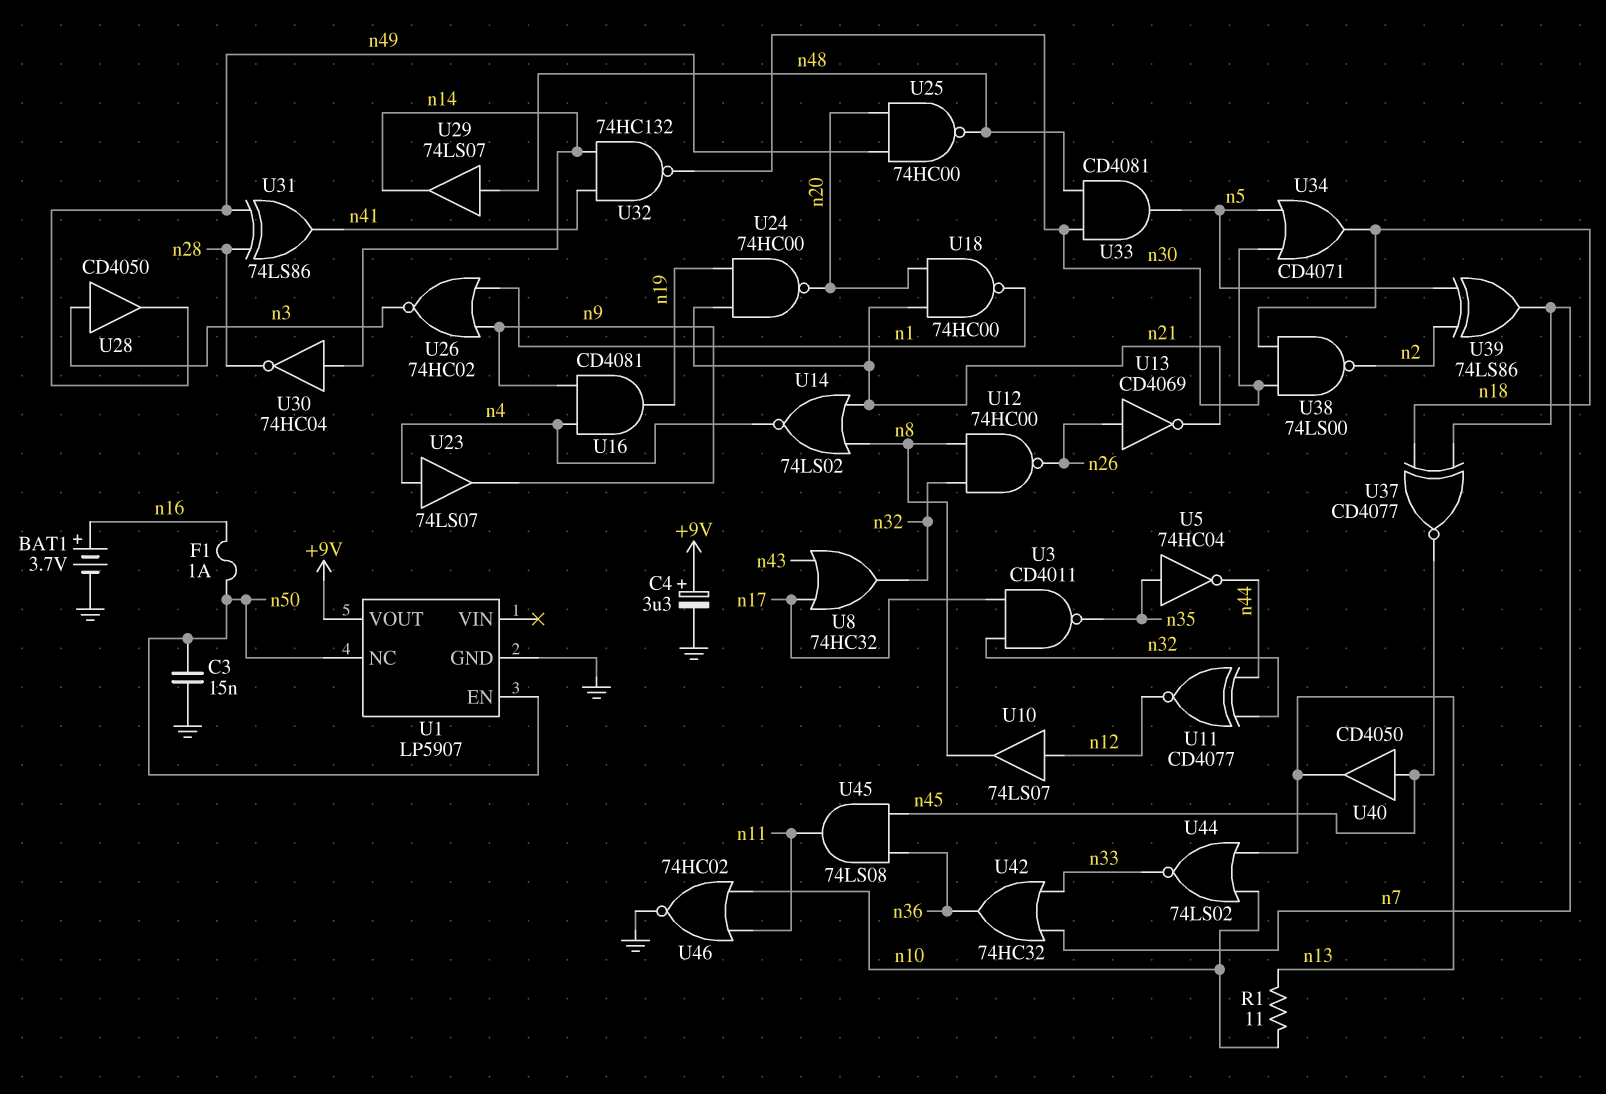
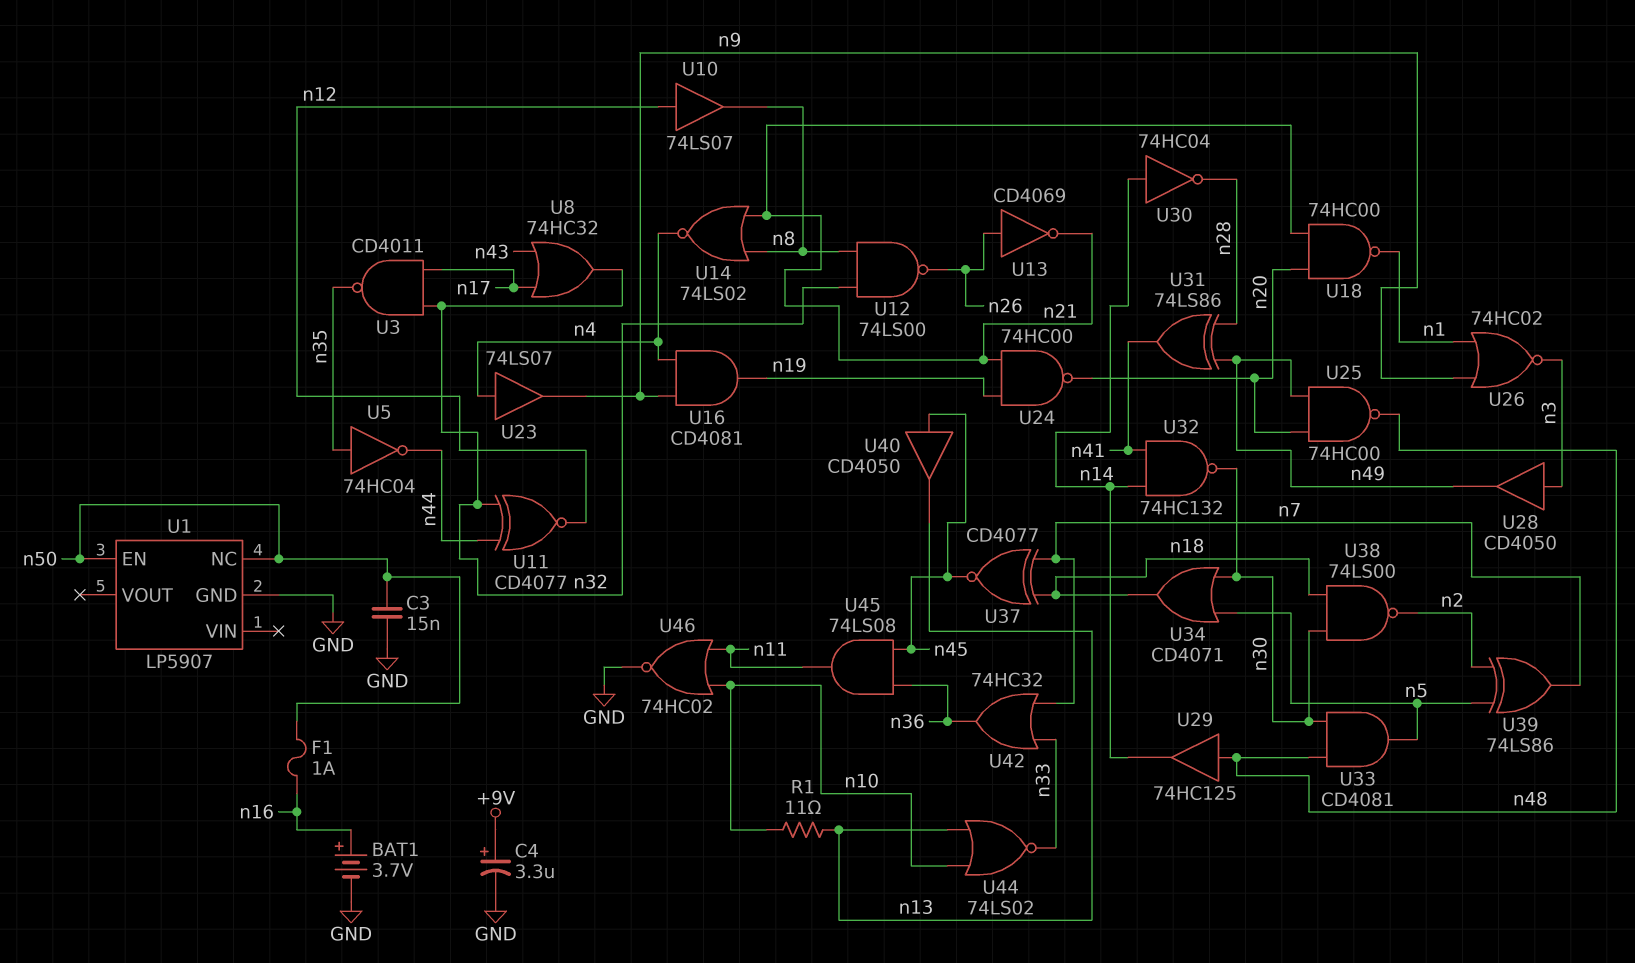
U1 pin VOUT: +9V -> none
U12: NAND 74HC00 (in n8, in n32, out n26) -> NAND 74LS00 (in n8, in n32, out n26)
U29: buffer 74LS07 (in n48, out n14) -> buffer 74HC125 (in n48, out n14)

